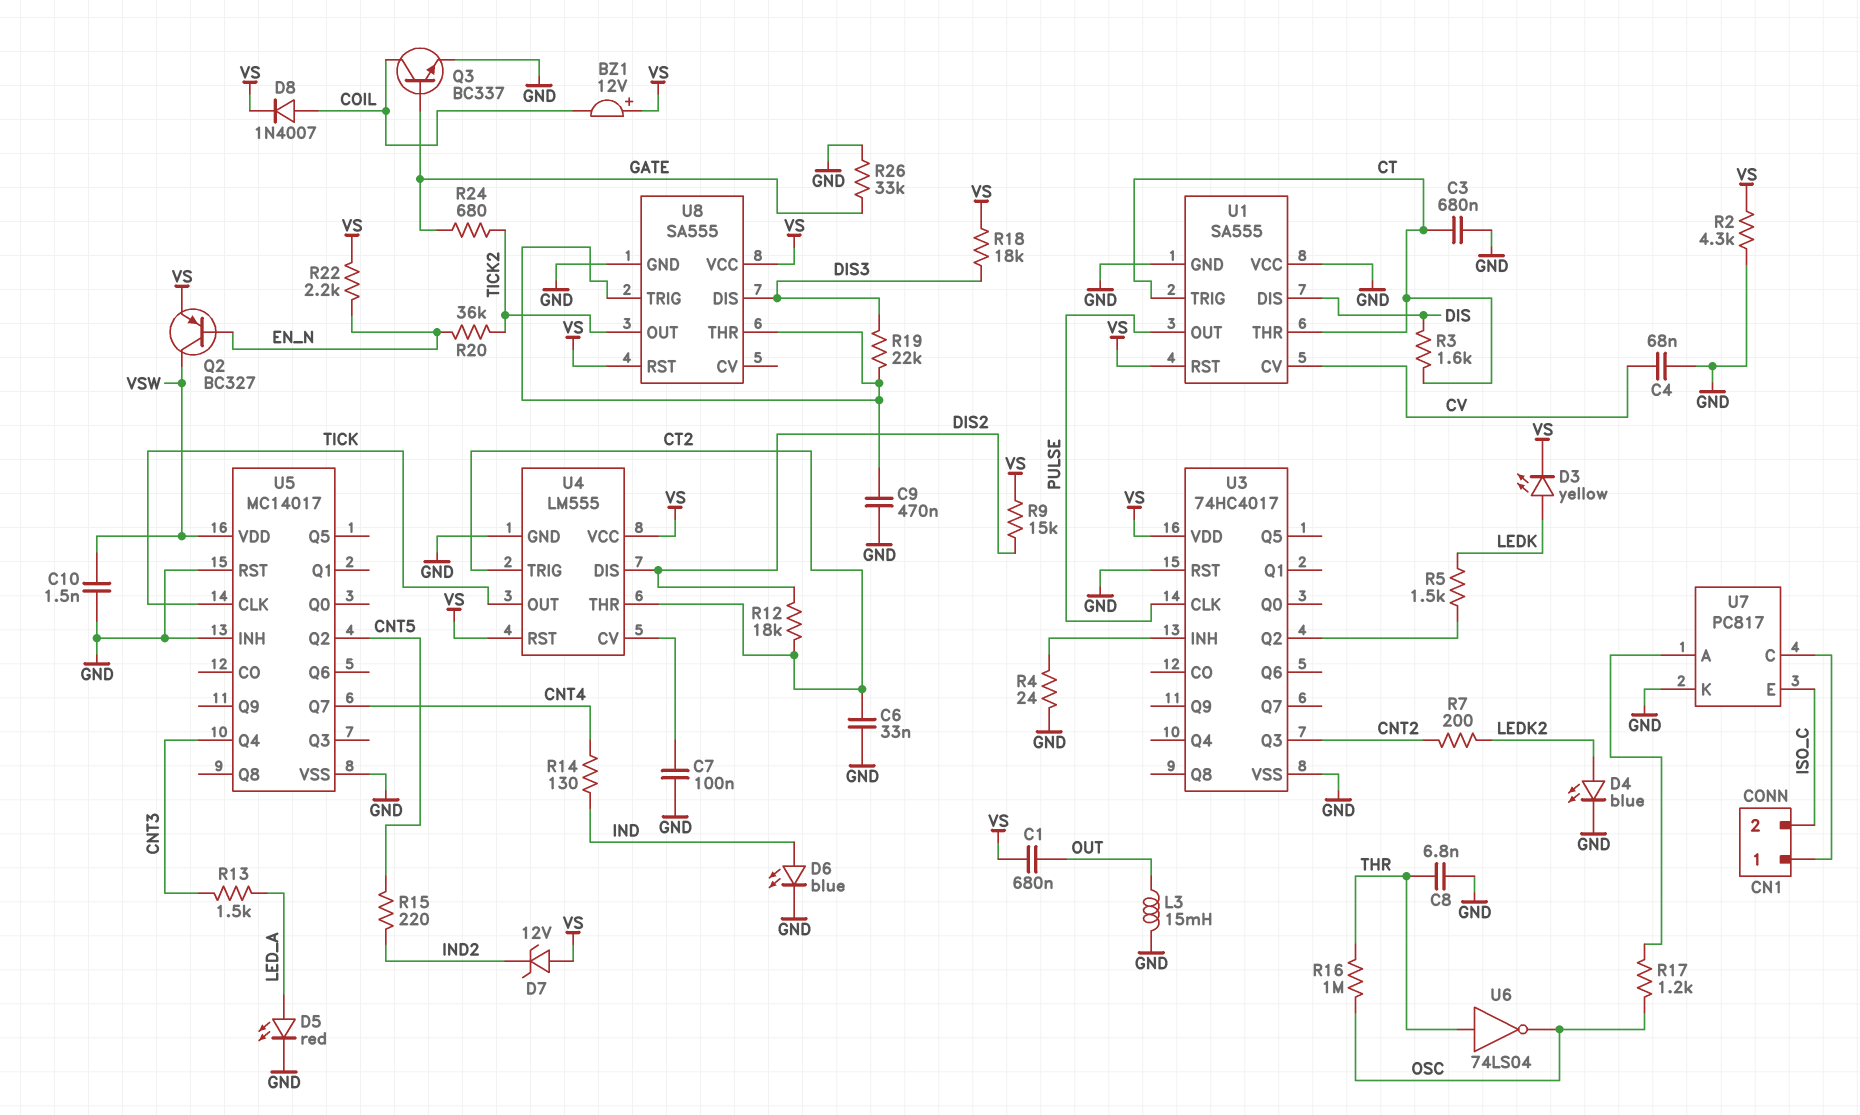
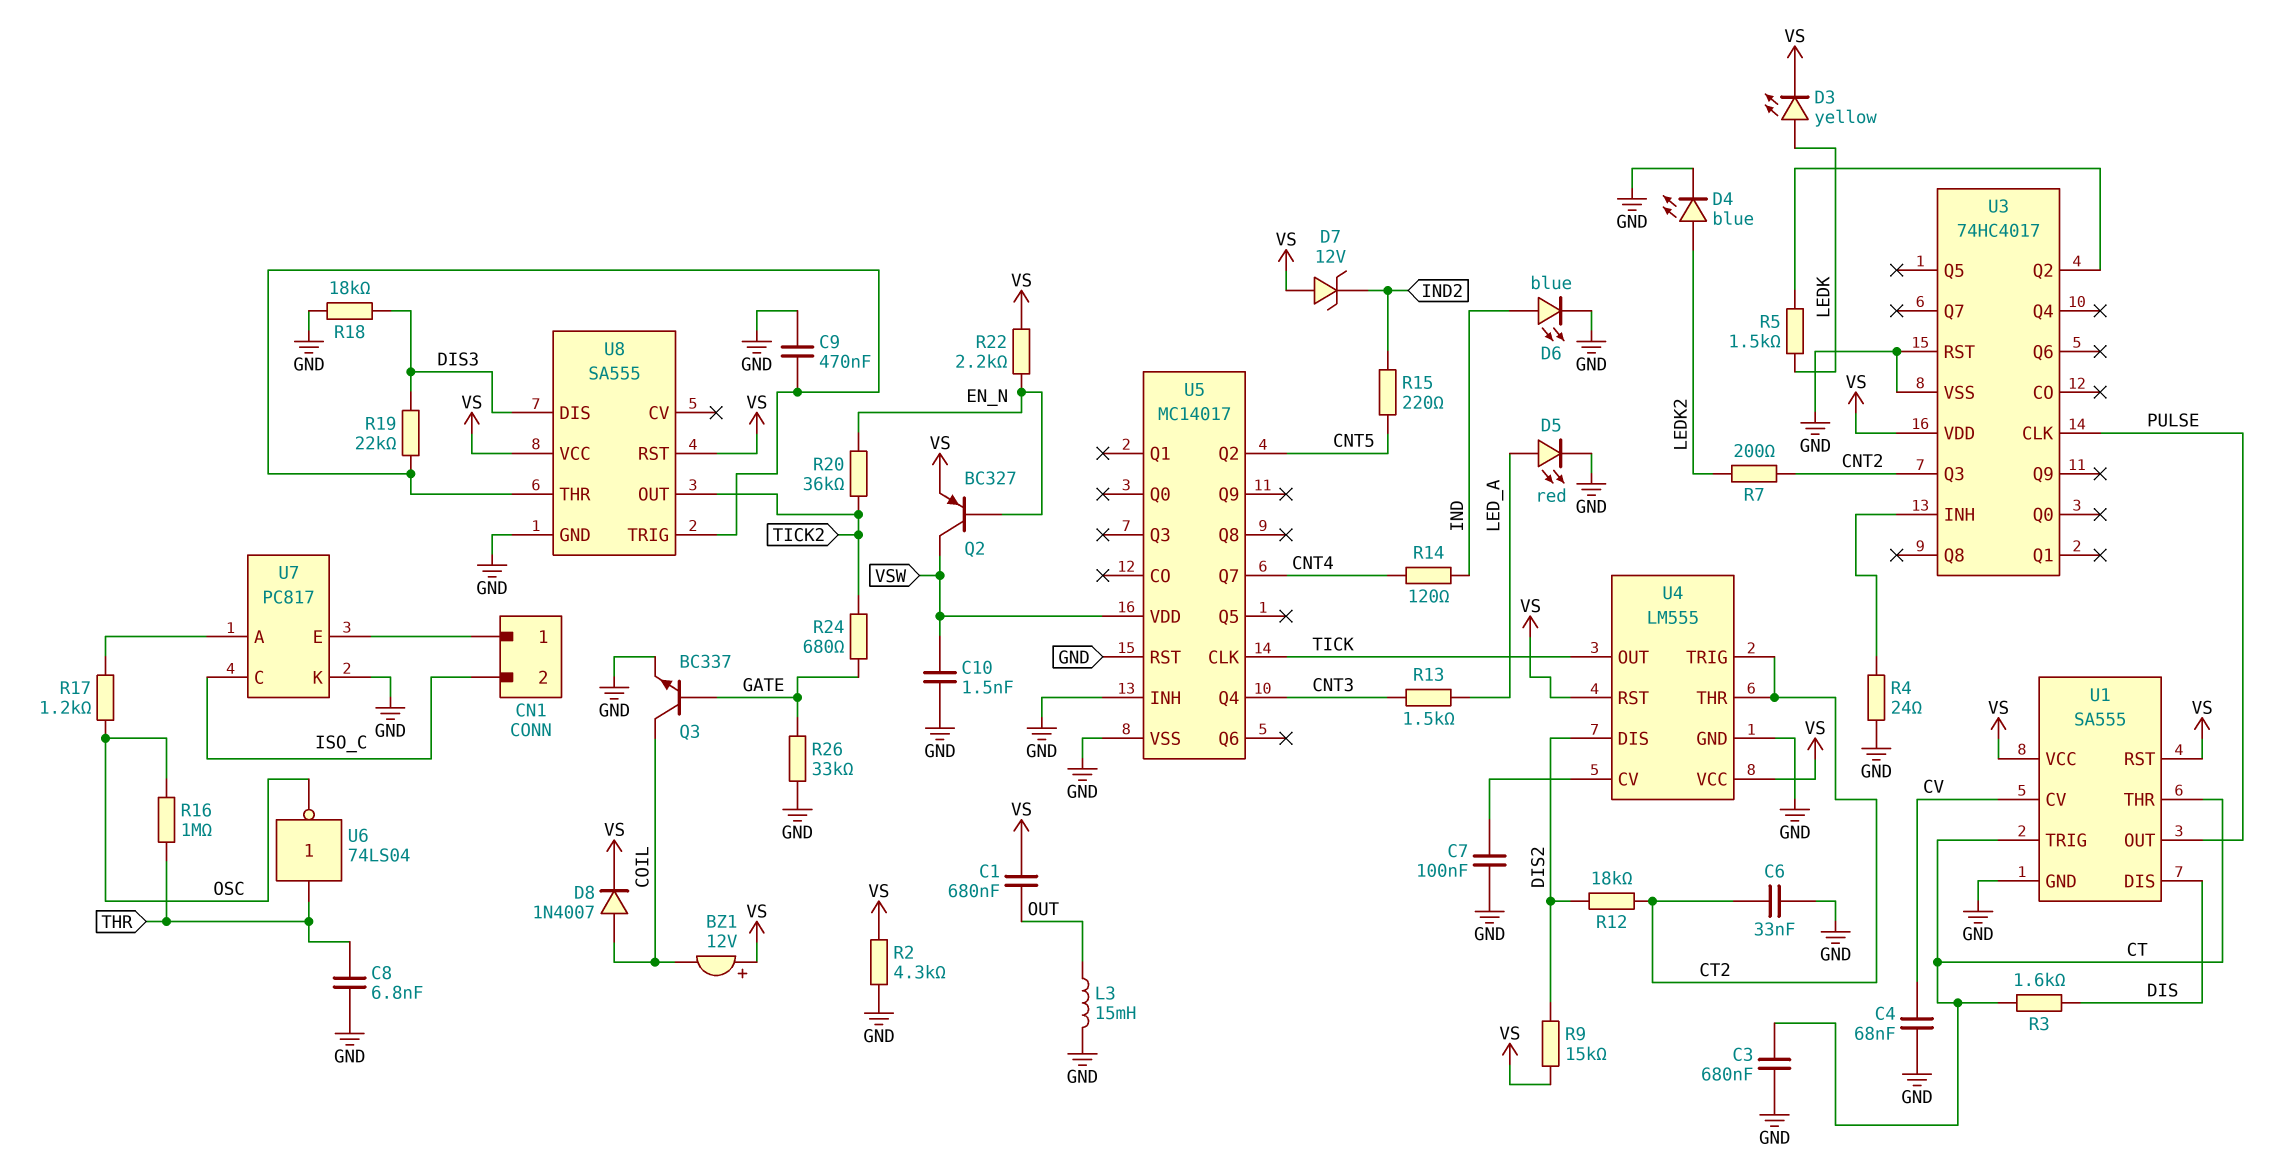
R14: 130 (CNT4, IND) -> 120 (CNT4, IND)
R18: 18k (DIS3, VS) -> 18k (DIS3, GND)
U1 pin VCC: GND -> VS
U7 pin C: CN1/1 -> ISO_C
U7 pin E: ISO_C -> CN1/1

